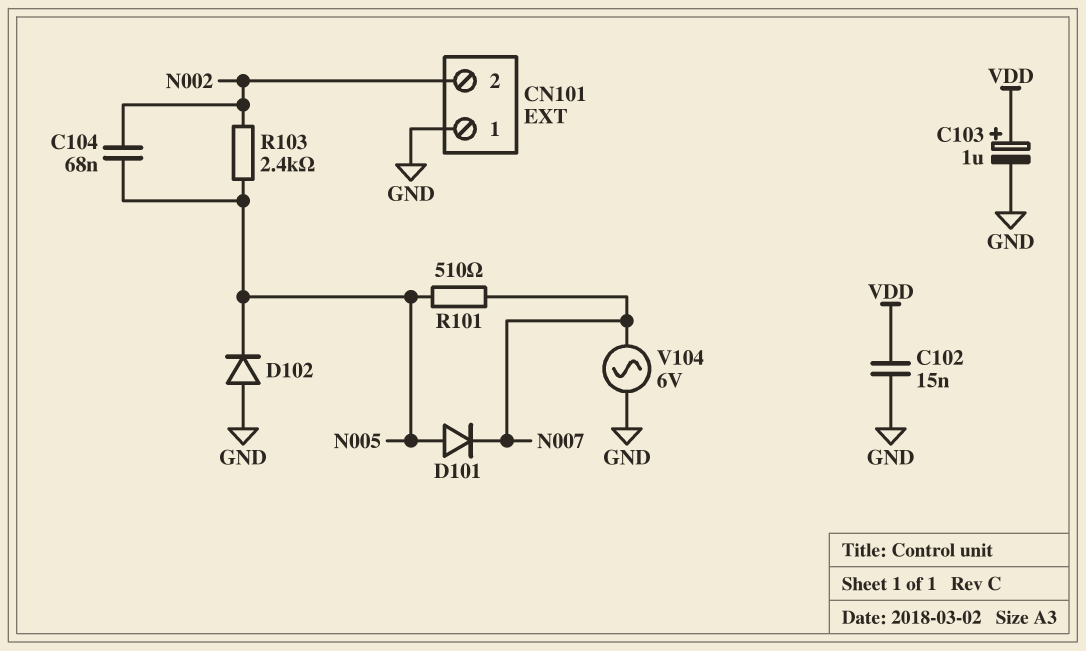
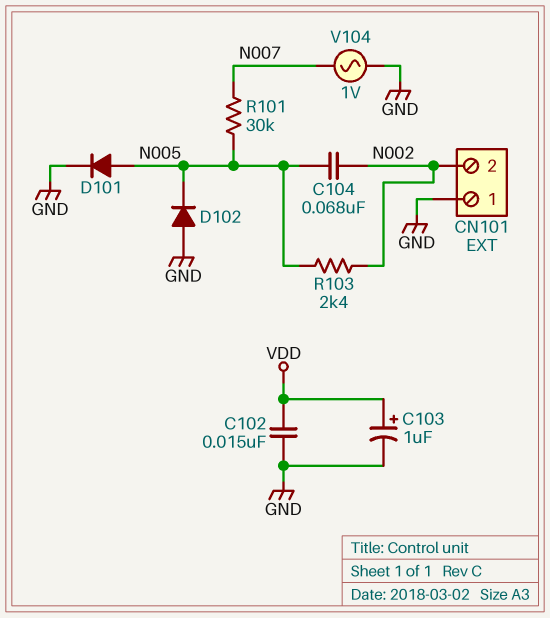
D101: diode (A N005, K N007) -> diode (A N005, K GND)
R101: 510 (N005, N007) -> 30k (N005, N007)
V104: AC 6V (GND, N007) -> AC 1V (GND, N007)

